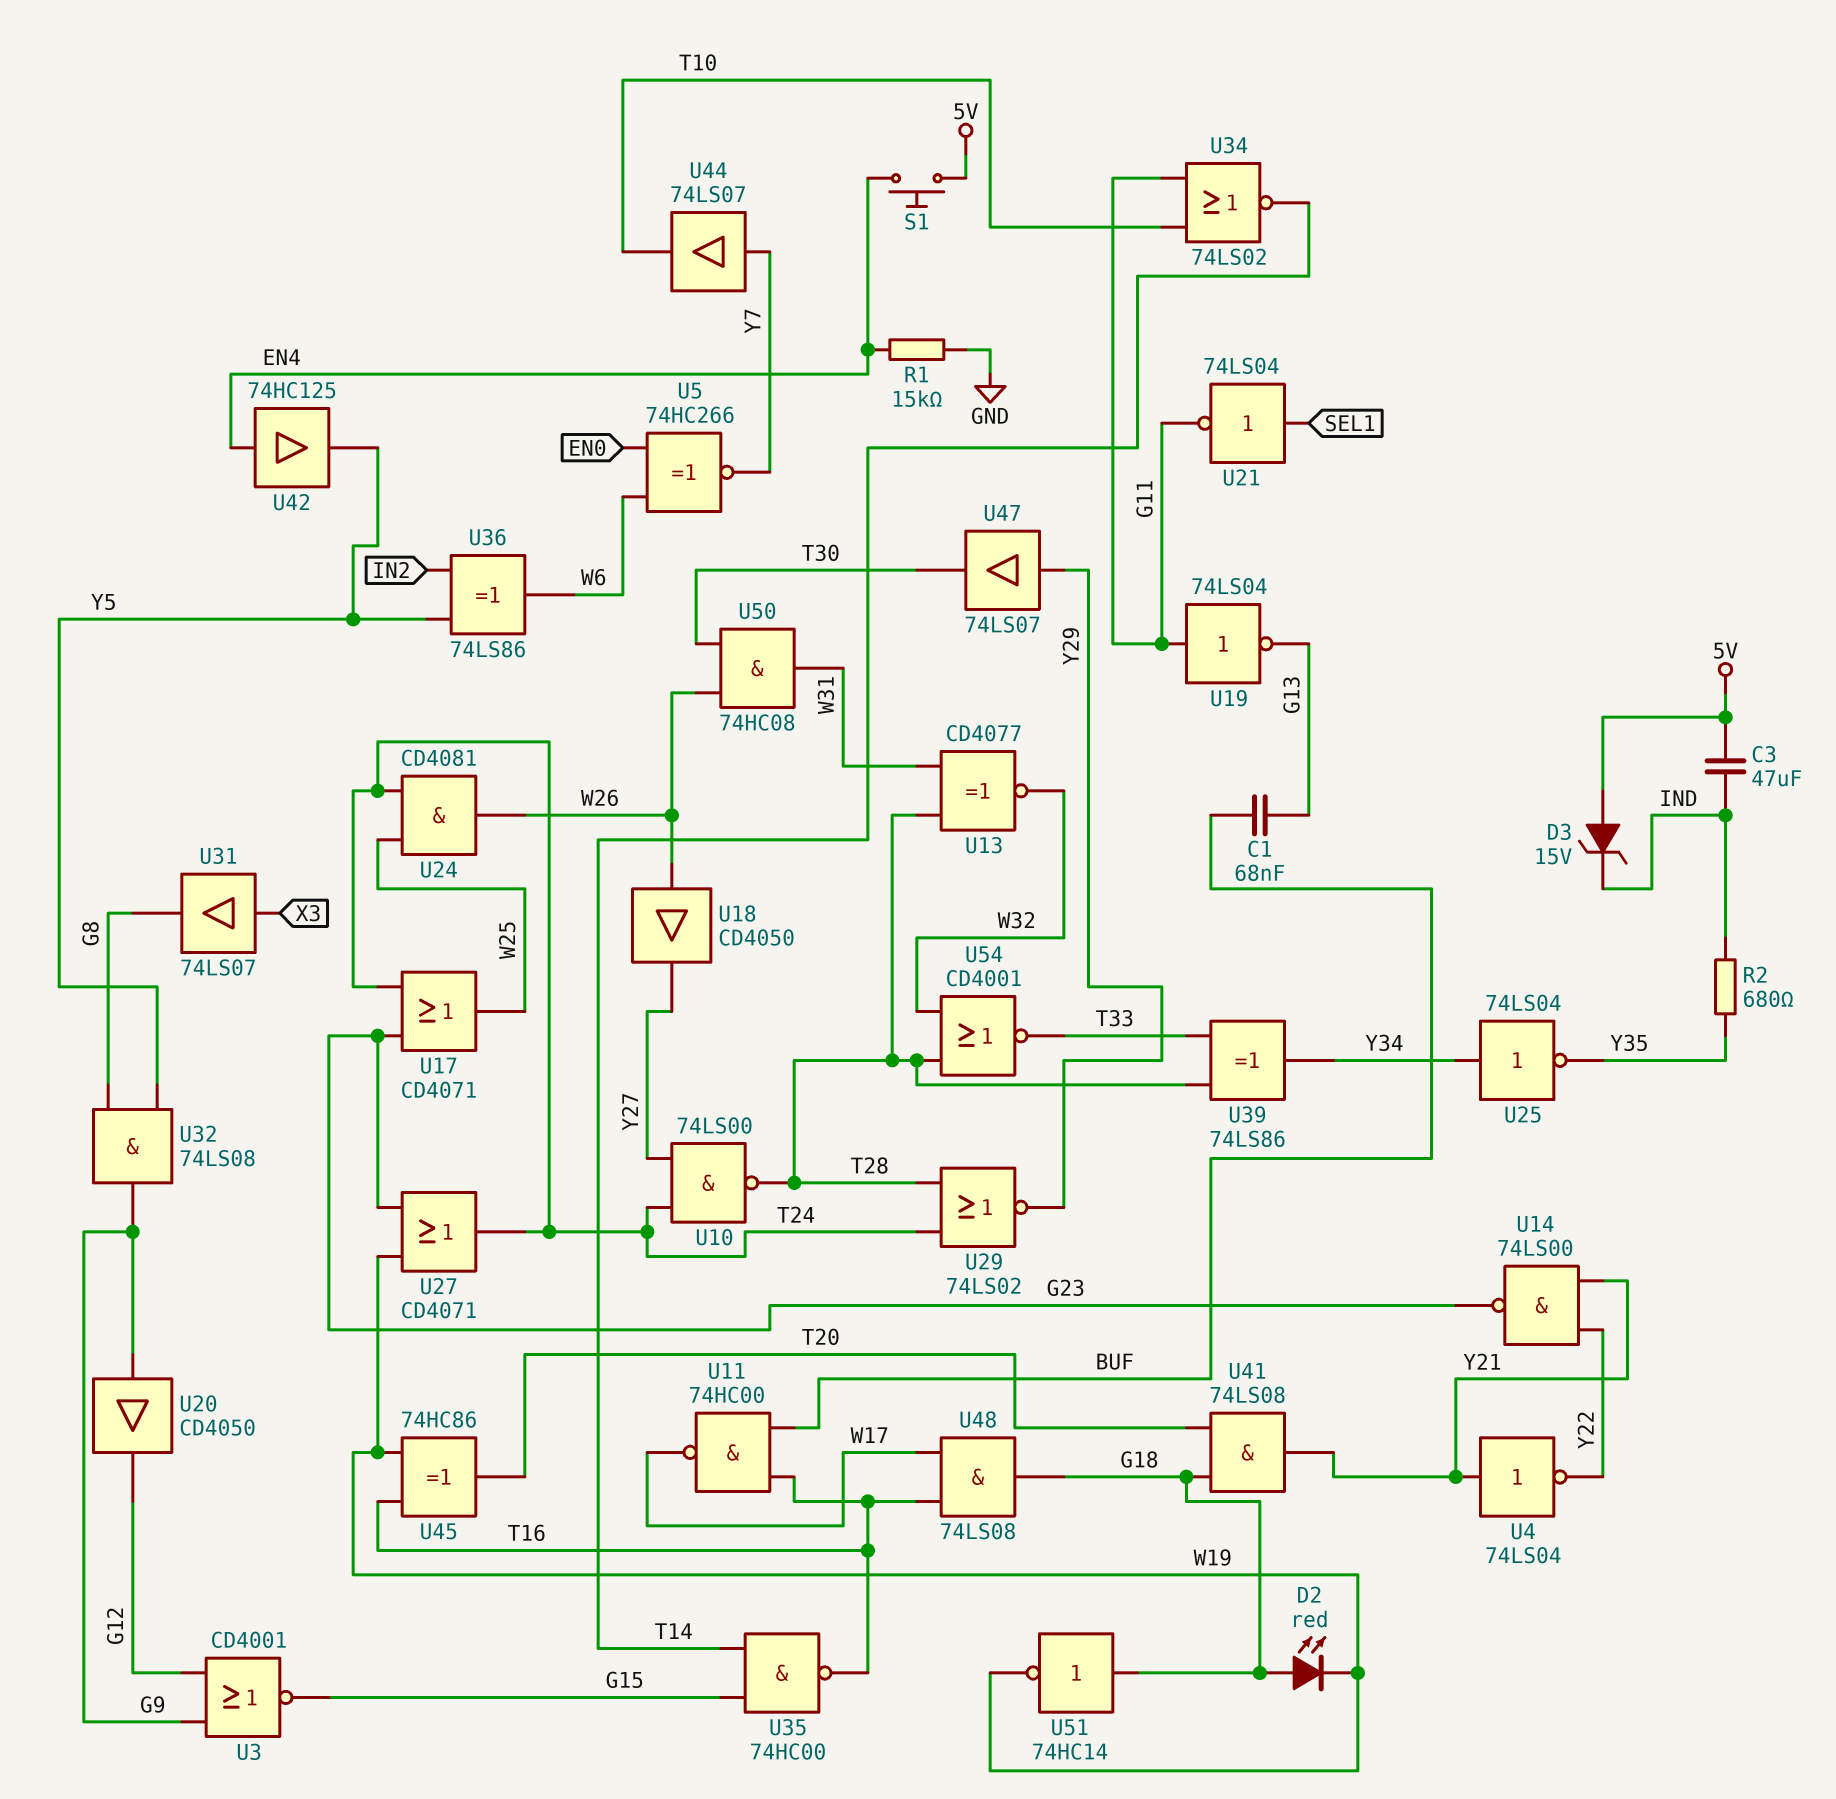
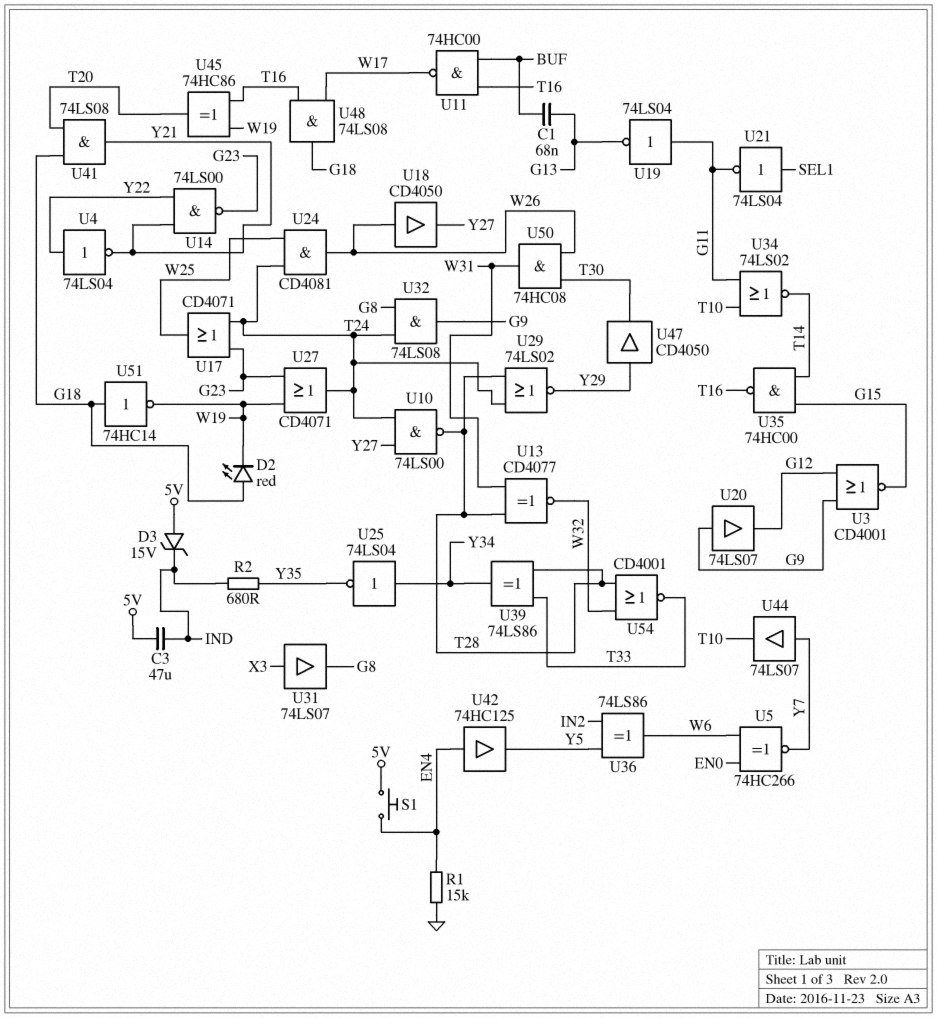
U4: NOT 74LS04 (in Y21, out Y22) -> NOT 74LS04 (in Y22, out Y21)
U20: buffer CD4050 (in G9, out G12) -> buffer 74LS07 (in G9, out G12)
U32: AND 74LS08 (in G8, in Y5, out G9) -> AND 74LS08 (in G8, in T24, out G9)
U47: buffer 74LS07 (in Y29, out T30) -> buffer CD4050 (in Y29, out T30)

